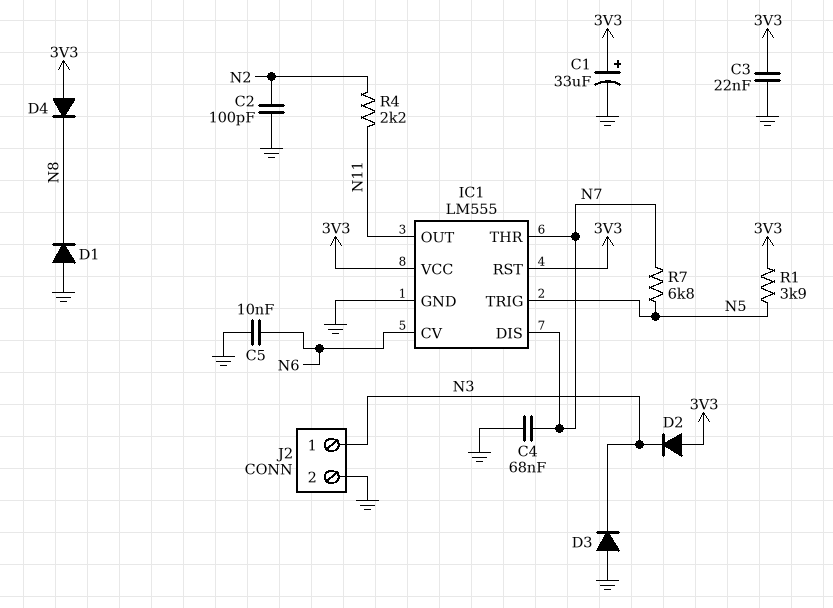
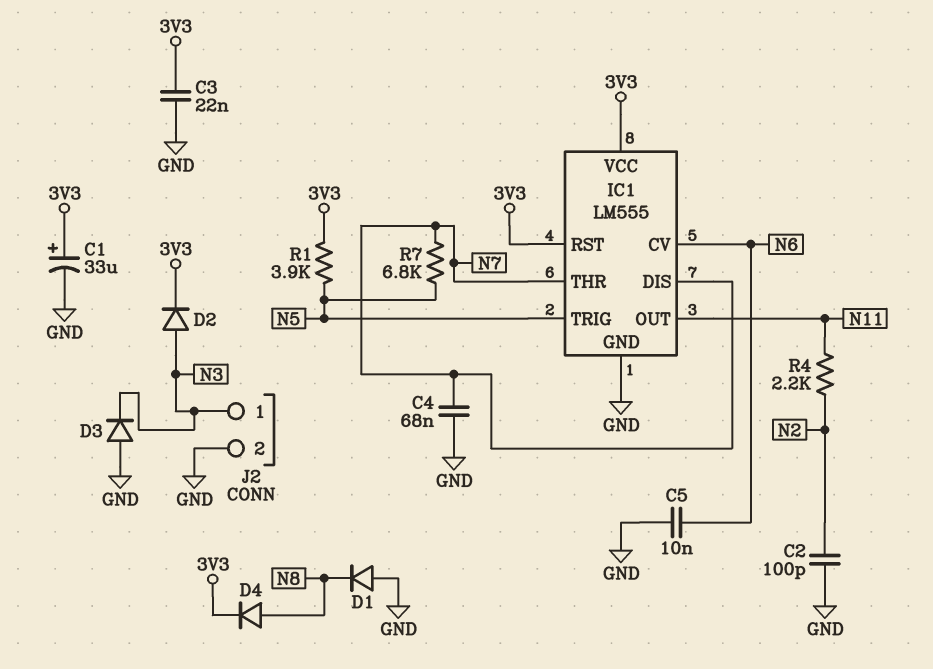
D2: diode (A 3V3, K N3) -> diode (A N3, K 3V3)
D4: diode (A 3V3, K N8) -> diode (A N8, K 3V3)

